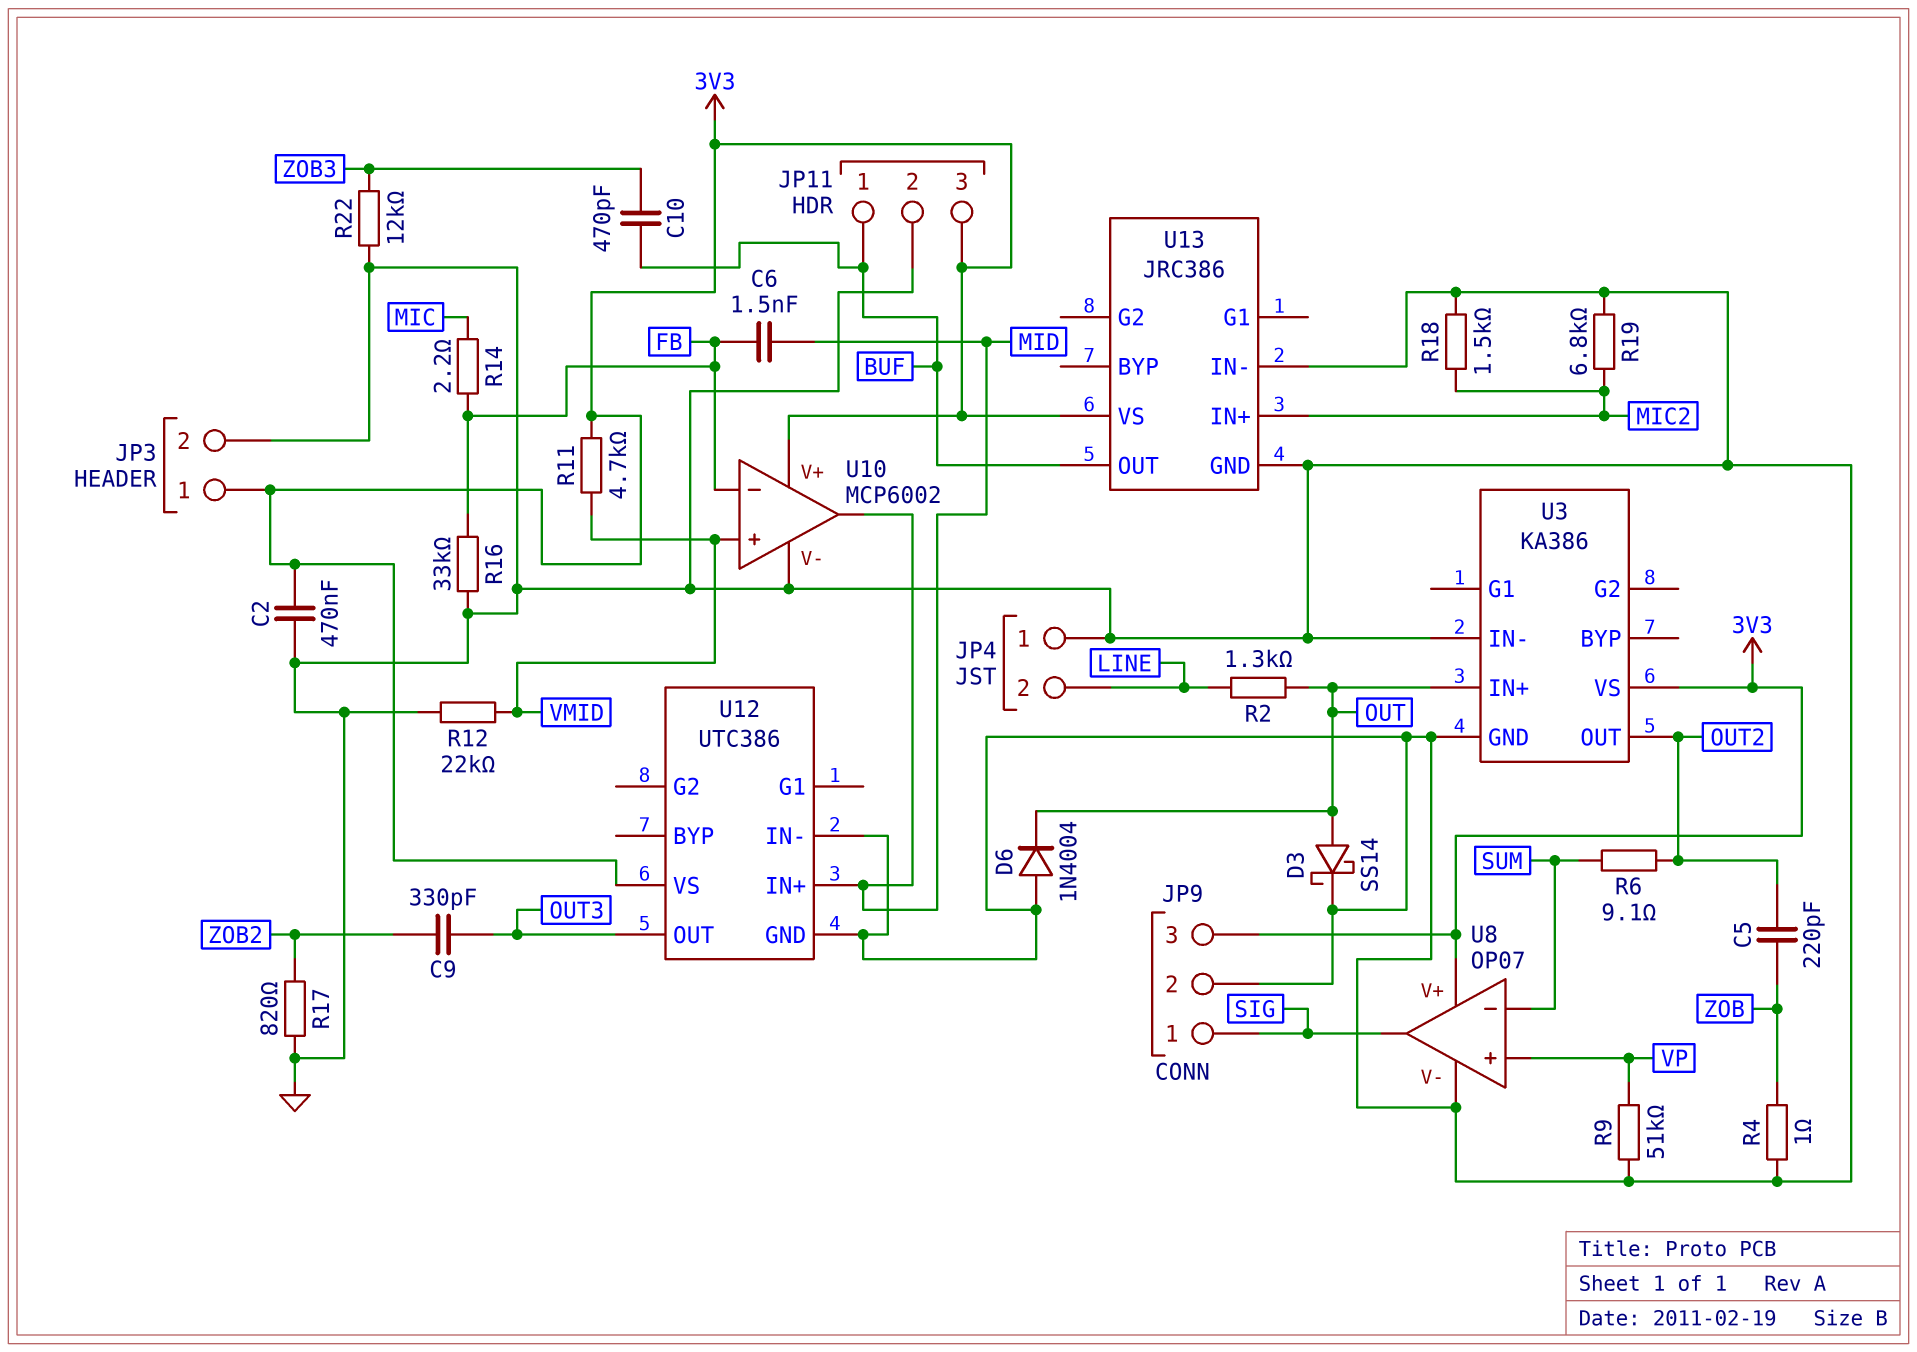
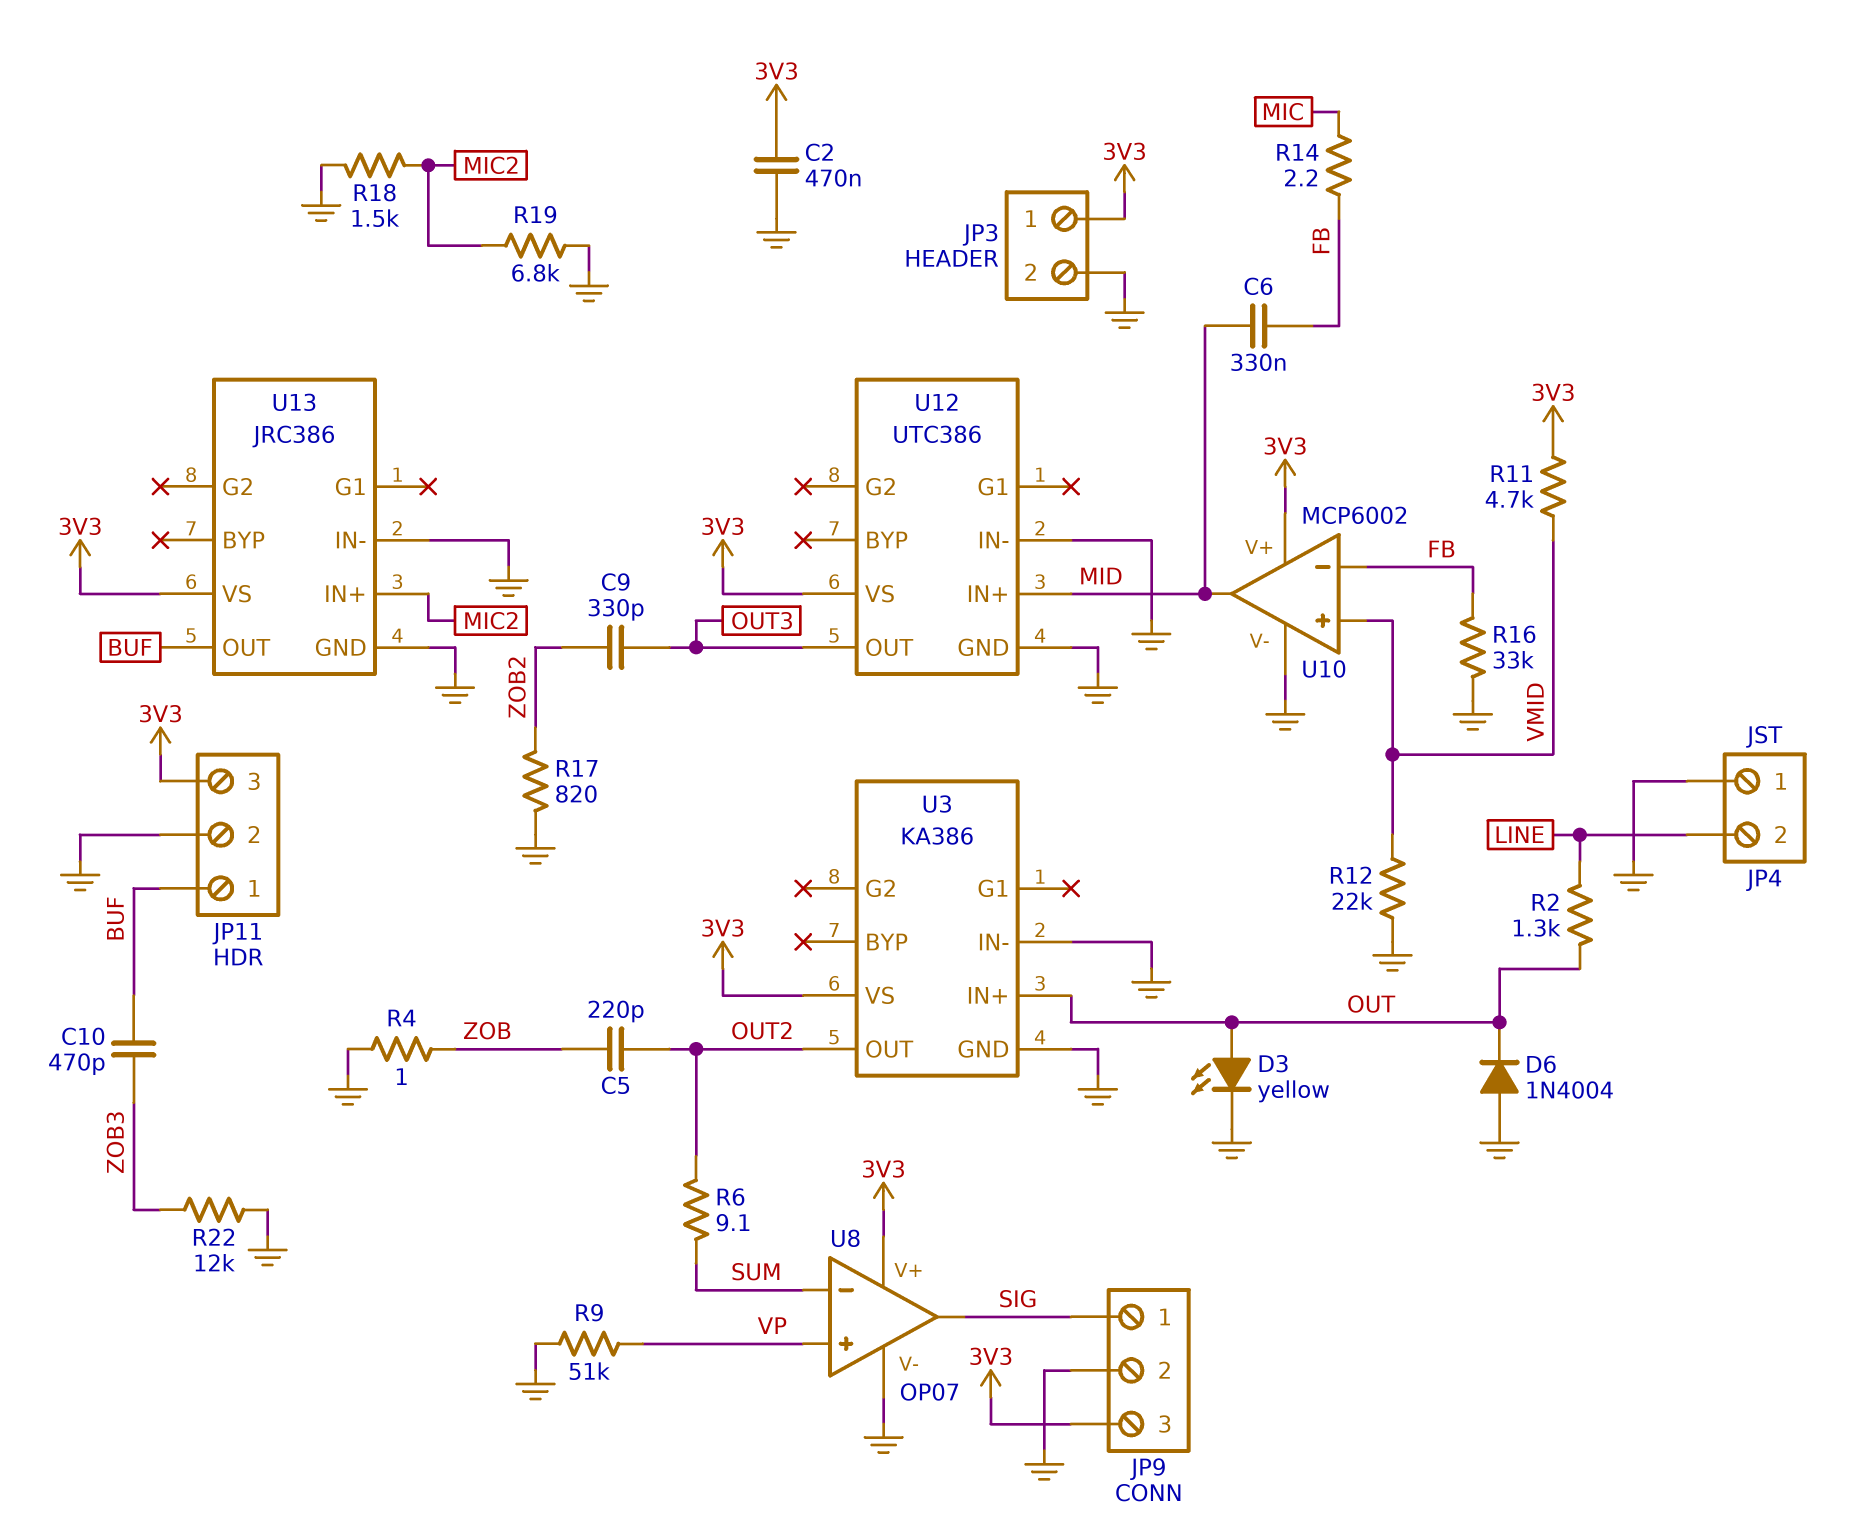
C6: 1.5nF (FB, MID) -> 330nF (FB, MID)
D3: schottky SS14 (A OUT, K GND) -> LED yellow (A OUT, K GND)

